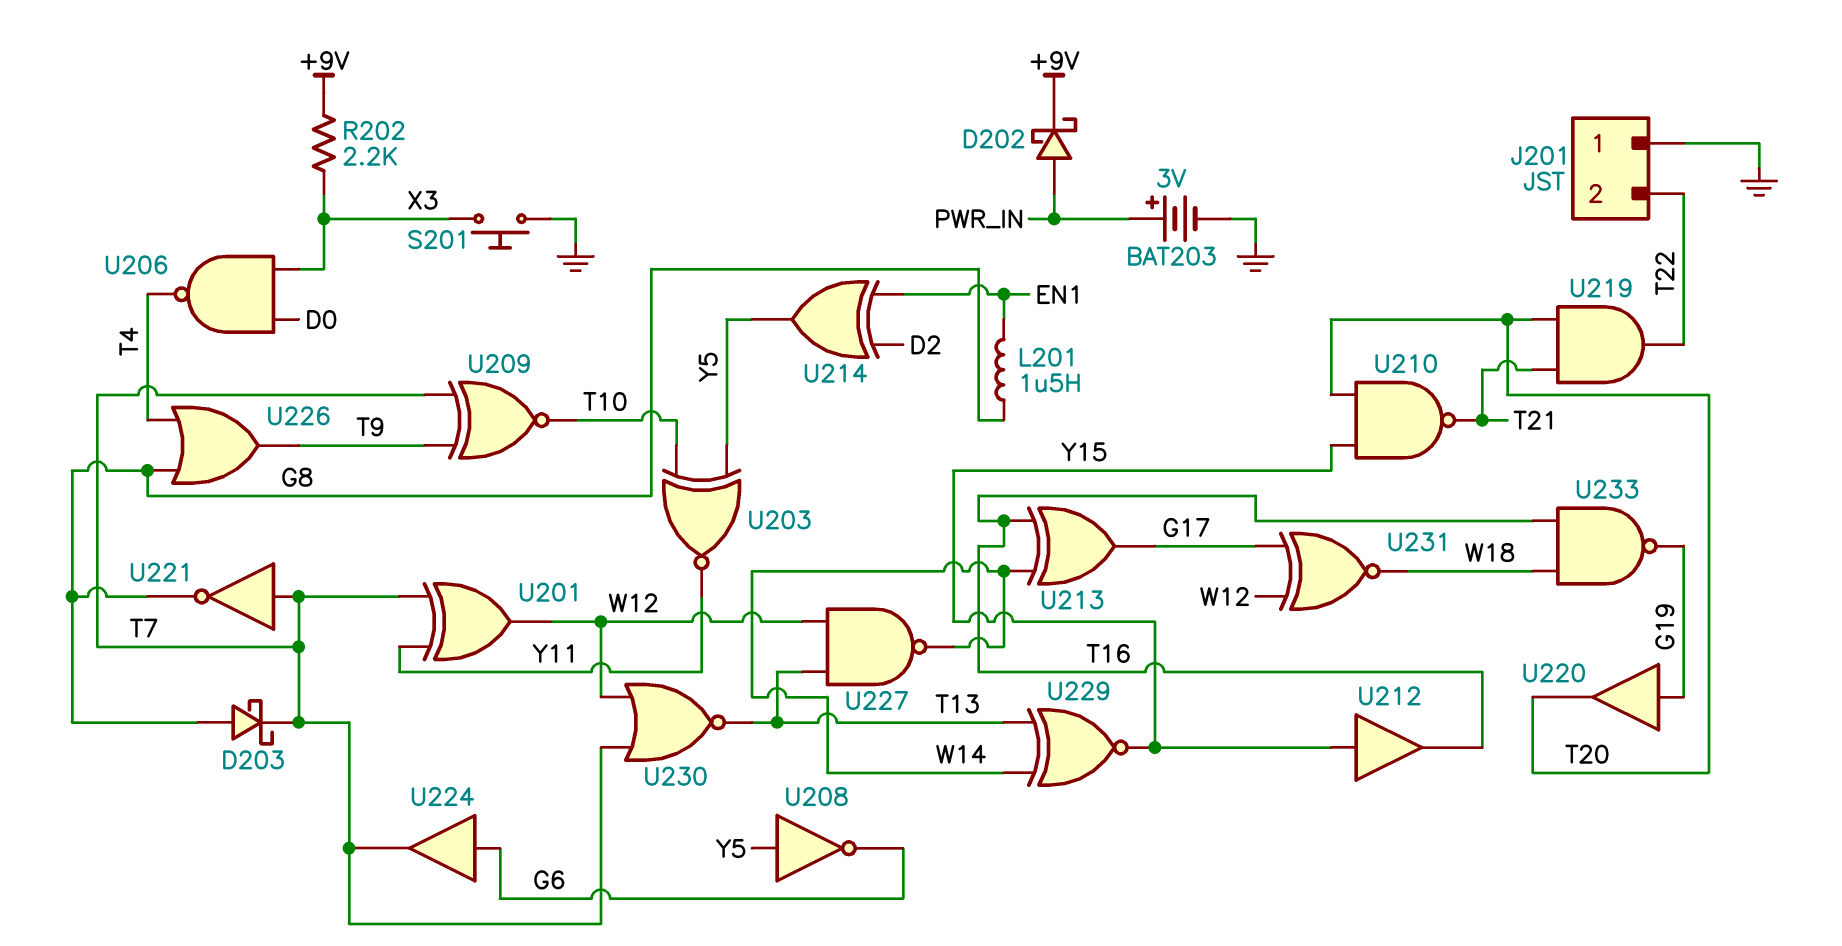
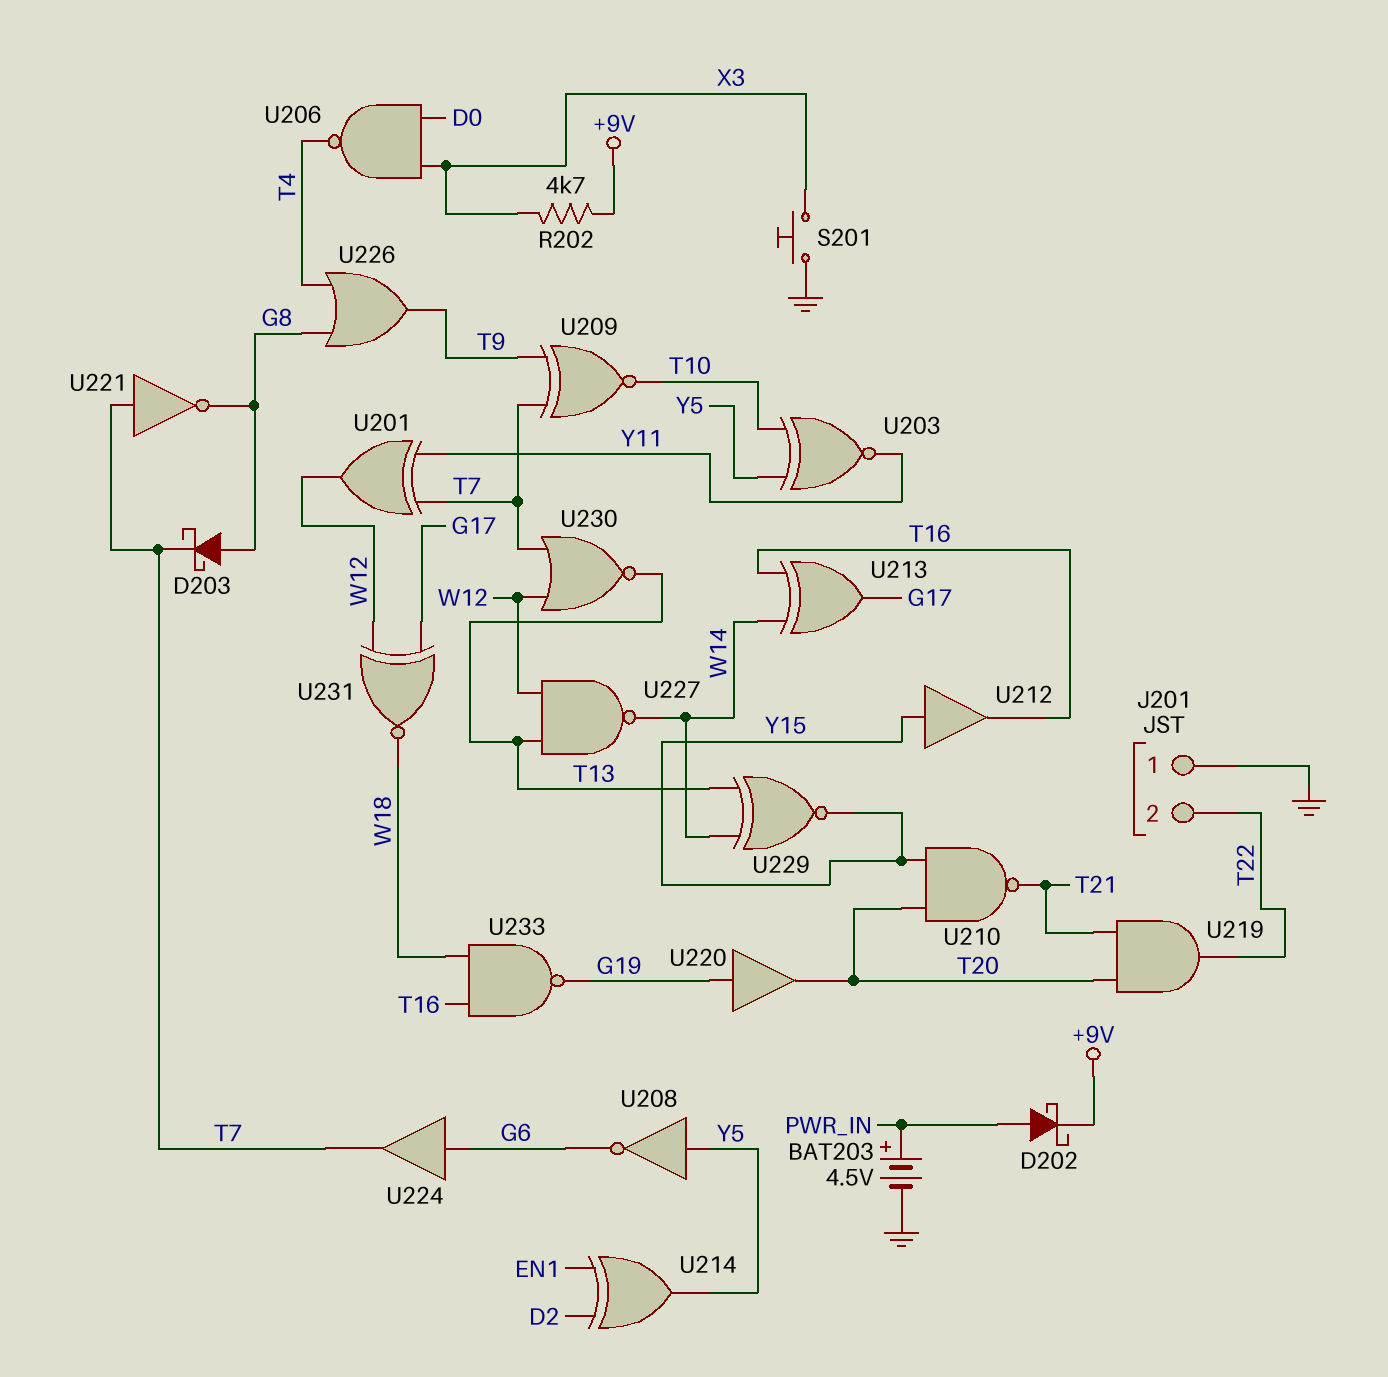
BAT203: 3V (plus PWR_IN, minus GND) -> 4.5V (plus PWR_IN, minus GND)
L201: 1.5uH (EN1, G8) -> none
R202: 2.2k (+9V, X3) -> 4.7k (+9V, X3)

